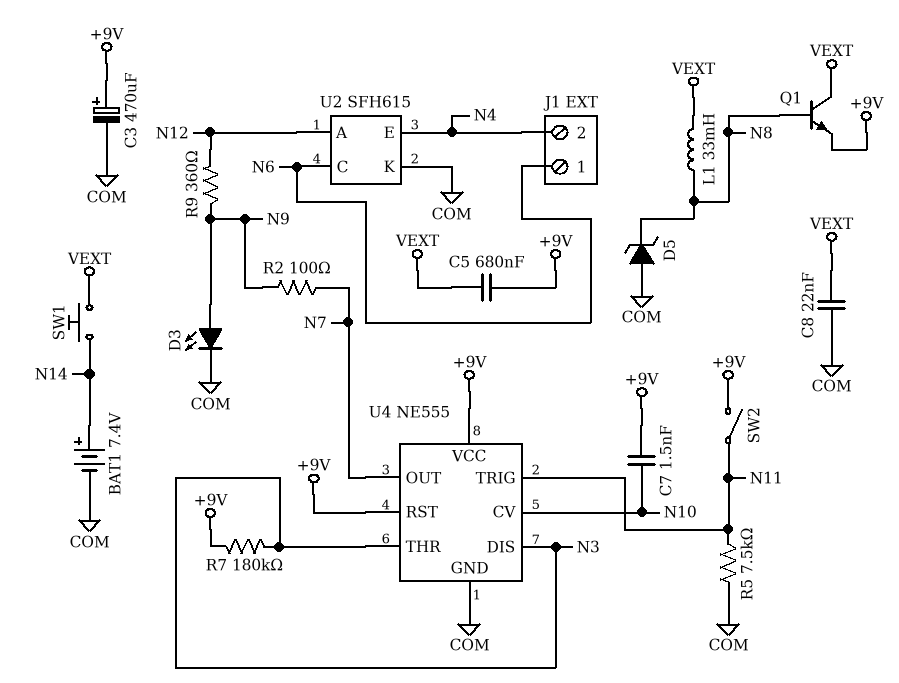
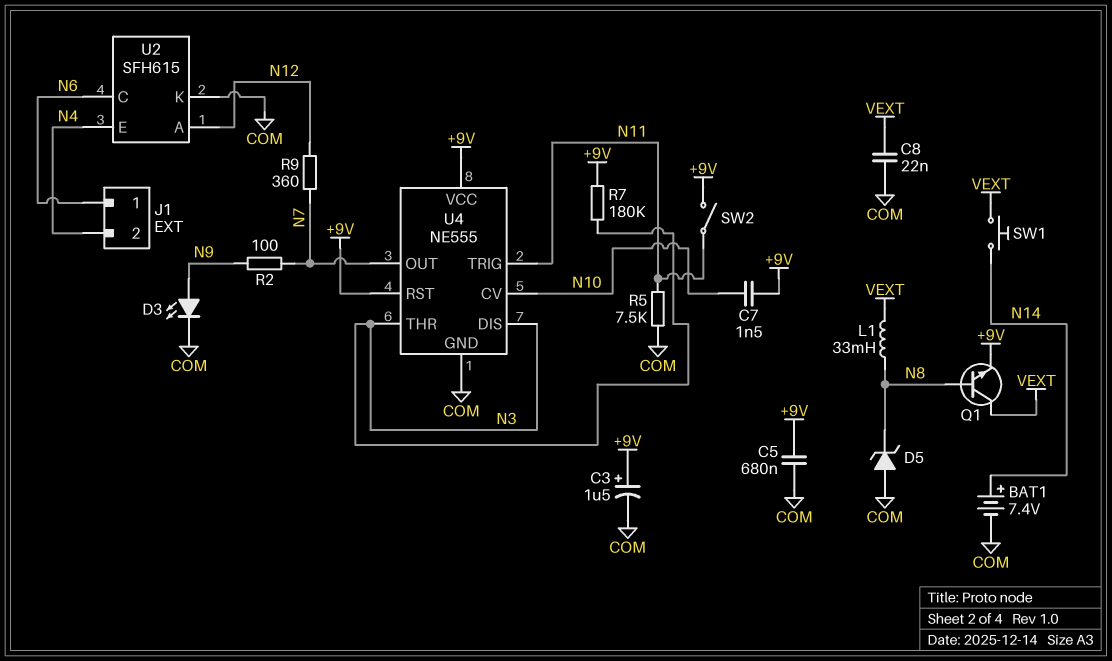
C3: 470uF (plus +9V, minus COM) -> 1.5uF (plus +9V, minus COM)
C5: 680nF (+9V, VEXT) -> 680nF (+9V, COM)
R9: 360 (N9, N12) -> 360 (N7, N12)

